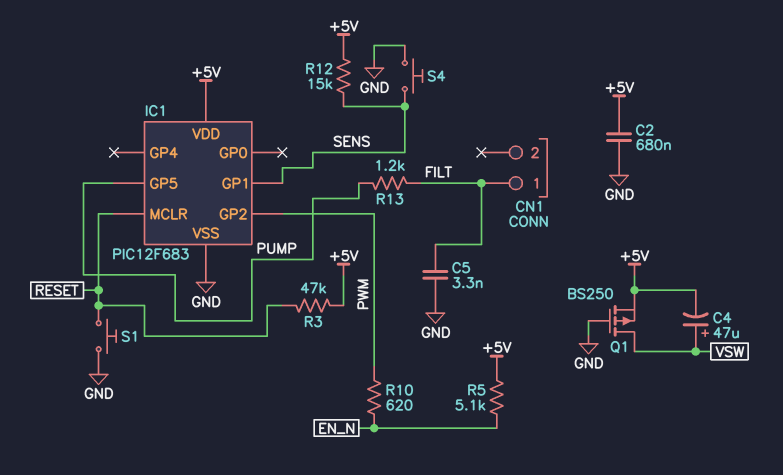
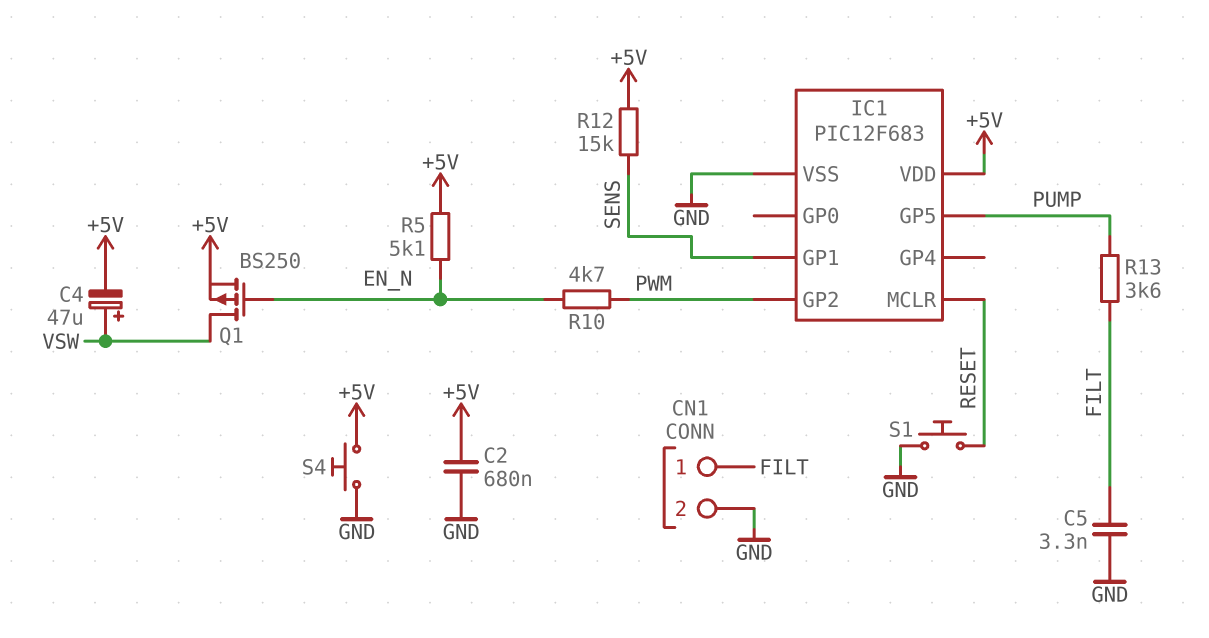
CN1 pin 2: none -> GND
Q1: PMOS BS250 (G GND, D VSW, S +5V) -> PMOS BS250 (G EN_N, D VSW, S +5V)
R3: 47k (+5V, RESET) -> none
R10: 620 (EN_N, PWM) -> 4.7k (EN_N, PWM)
R13: 1.2k (FILT, PUMP) -> 3.6k (FILT, PUMP)
S4: button (GND, SENS) -> button (+5V, GND)

